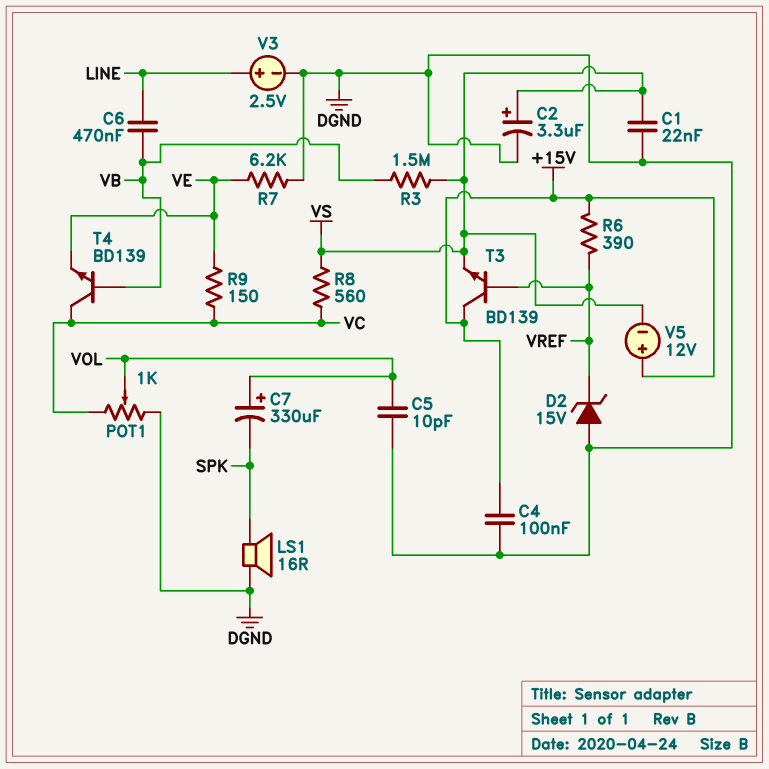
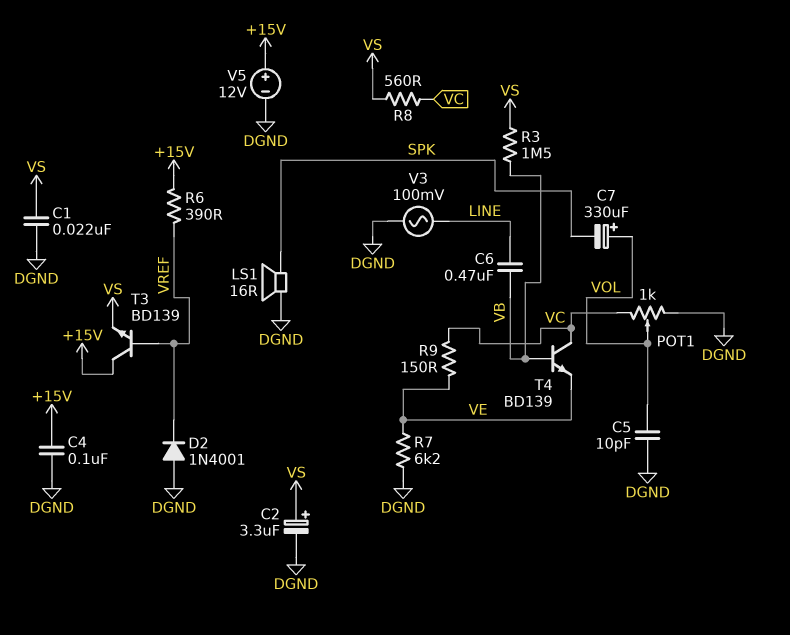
D2: zener 15V (A DGND, K VREF) -> diode 1N4001 (A DGND, K VREF)
V3: 2.5V (plus LINE, minus DGND) -> AC 100mV (DGND, LINE)
V5: 12V (plus +15V, minus VS) -> 12V (plus +15V, minus DGND)

